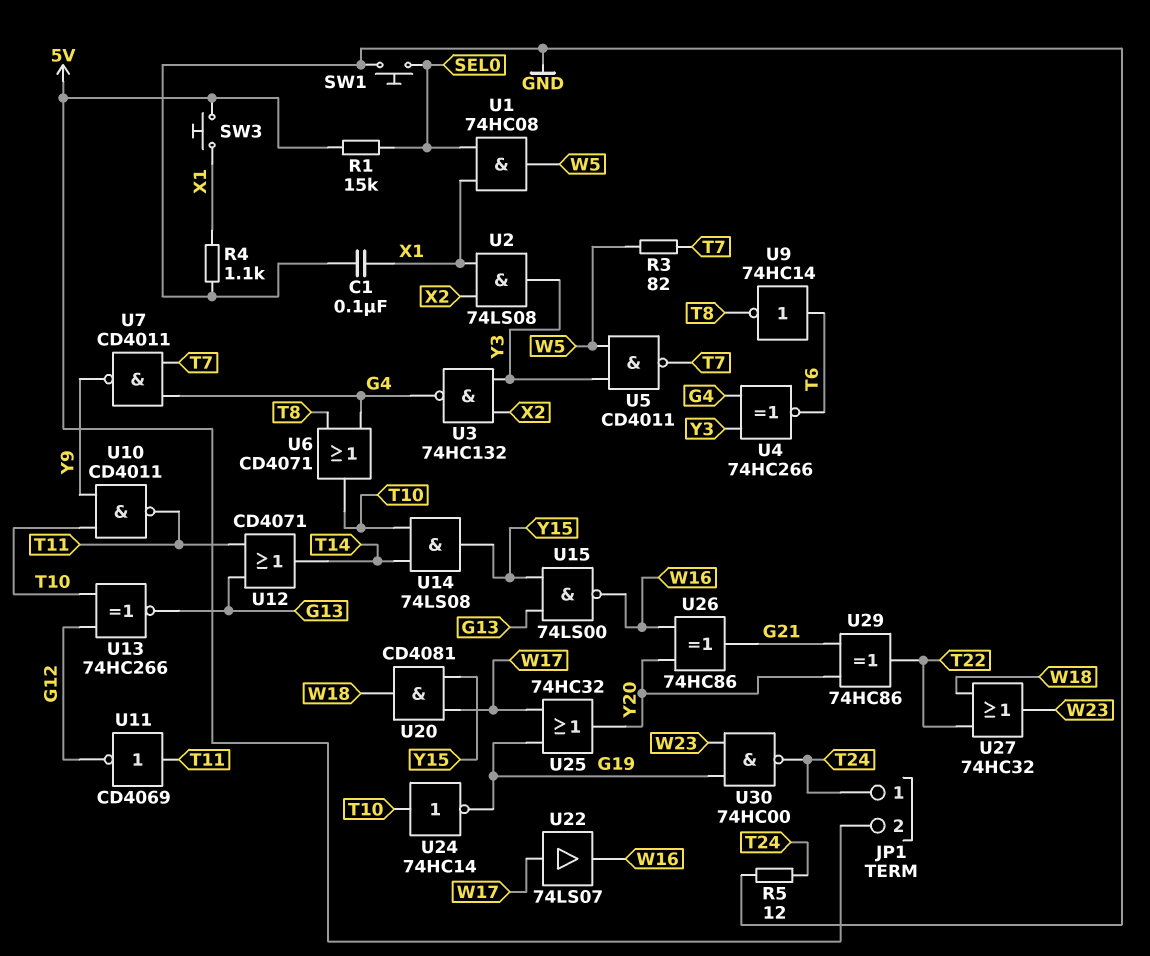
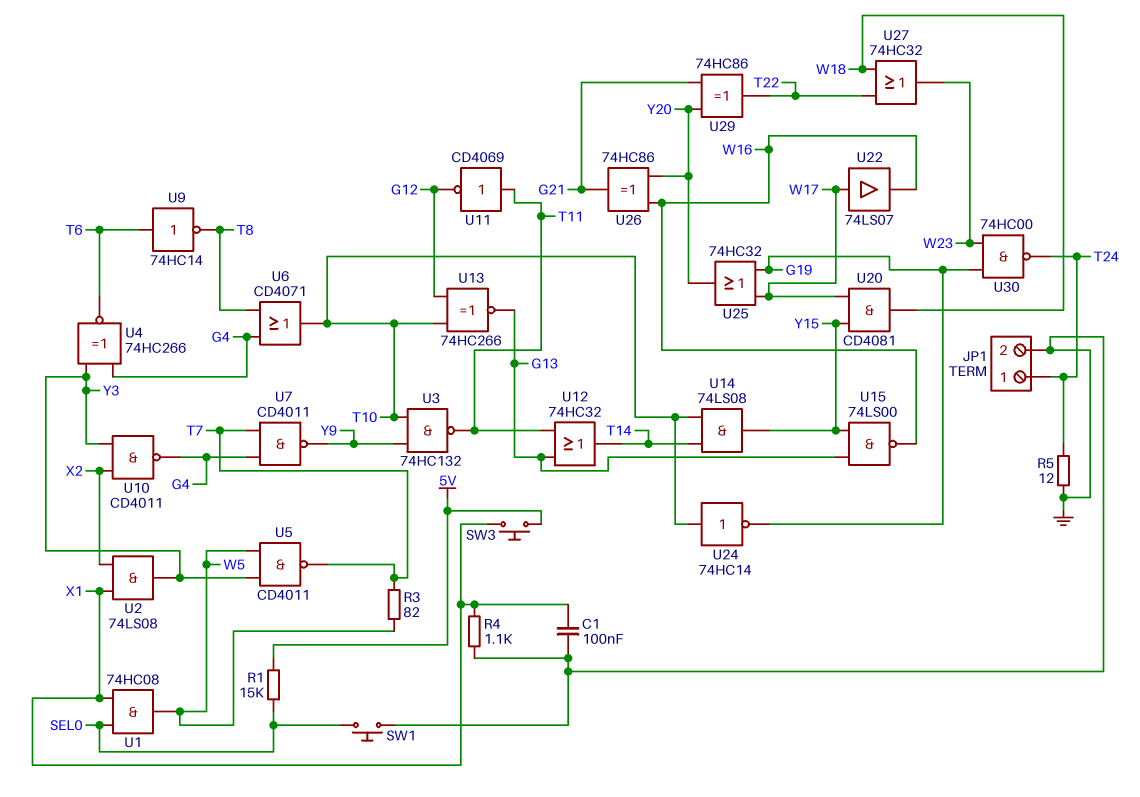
JP1 pin 2: 5V -> GND
U3: NAND 74HC132 (in X2, in Y3, out G4) -> NAND 74HC132 (in T10, in Y9, out T11)
U10: NAND CD4011 (in T10, in Y9, out T11) -> NAND CD4011 (in X2, in Y3, out G4)
U12: OR CD4071 (in G13, in T11, out T14) -> OR 74HC32 (in G13, in T11, out T14)

